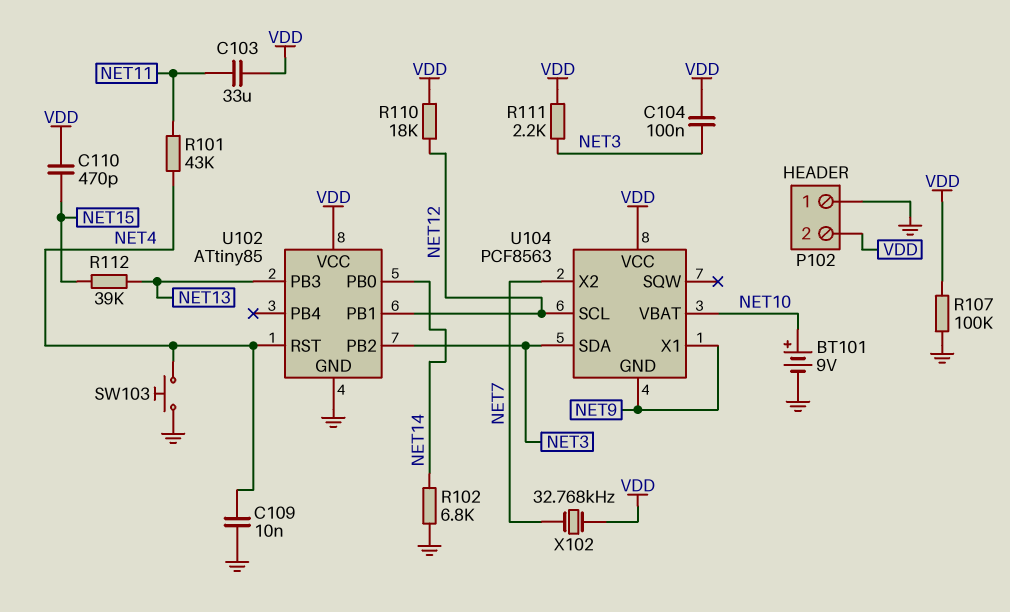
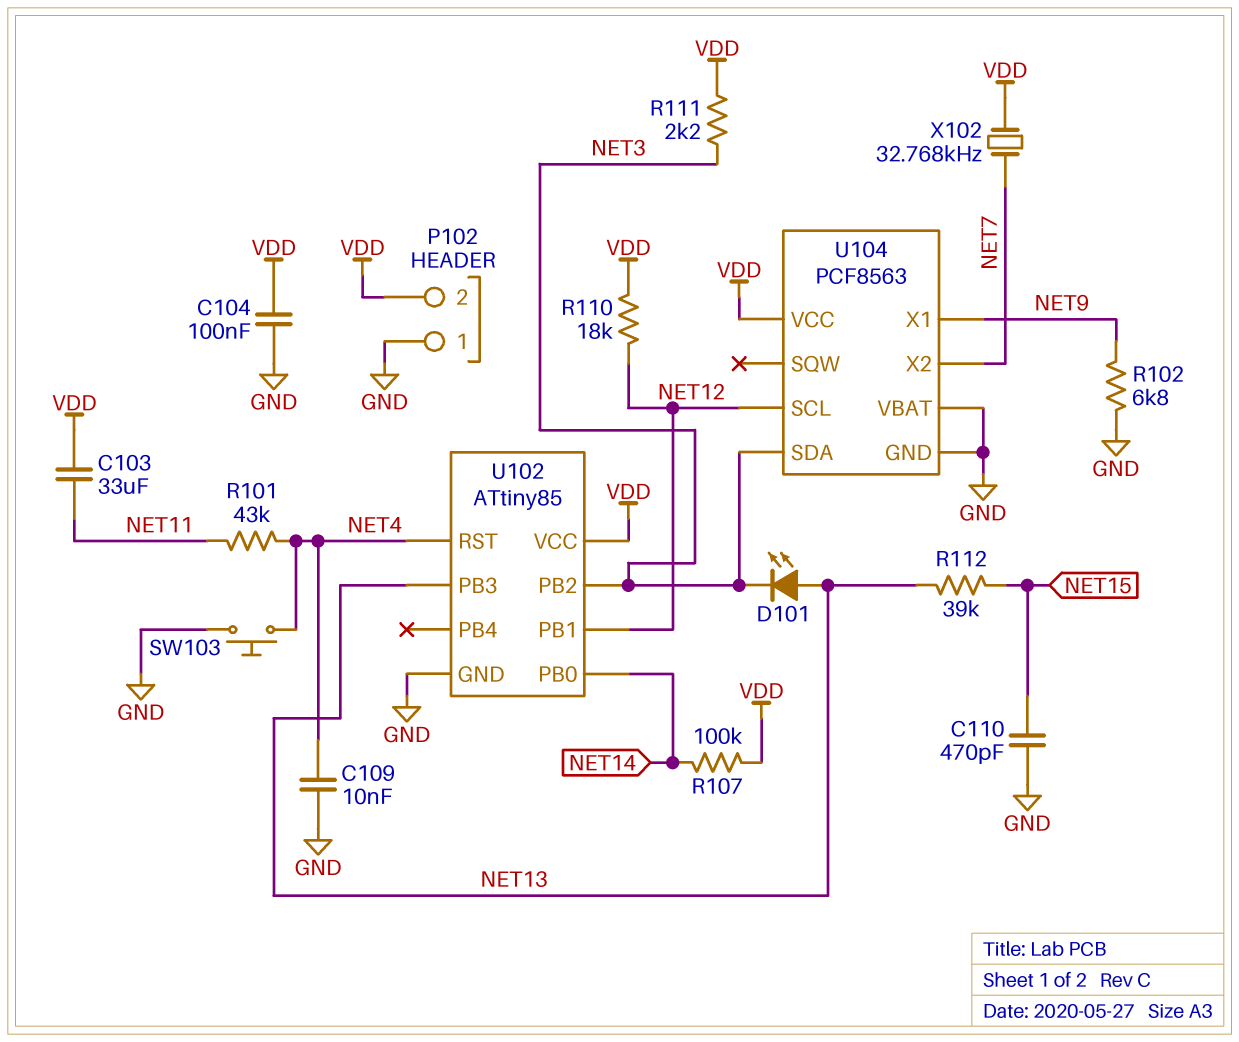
BT101: 9V (plus NET10, minus GND) -> none
C104: 100nF (NET3, VDD) -> 100nF (GND, VDD)
C110: 470pF (NET15, VDD) -> 470pF (GND, NET15)
D101: none -> LED (A NET13, K NET3)
R102: 6.8k (GND, NET14) -> 6.8k (GND, NET9)
R107: 100k (GND, VDD) -> 100k (NET14, VDD)
U104 pin GND: NET9 -> GND
U104 pin VBAT: NET10 -> GND

